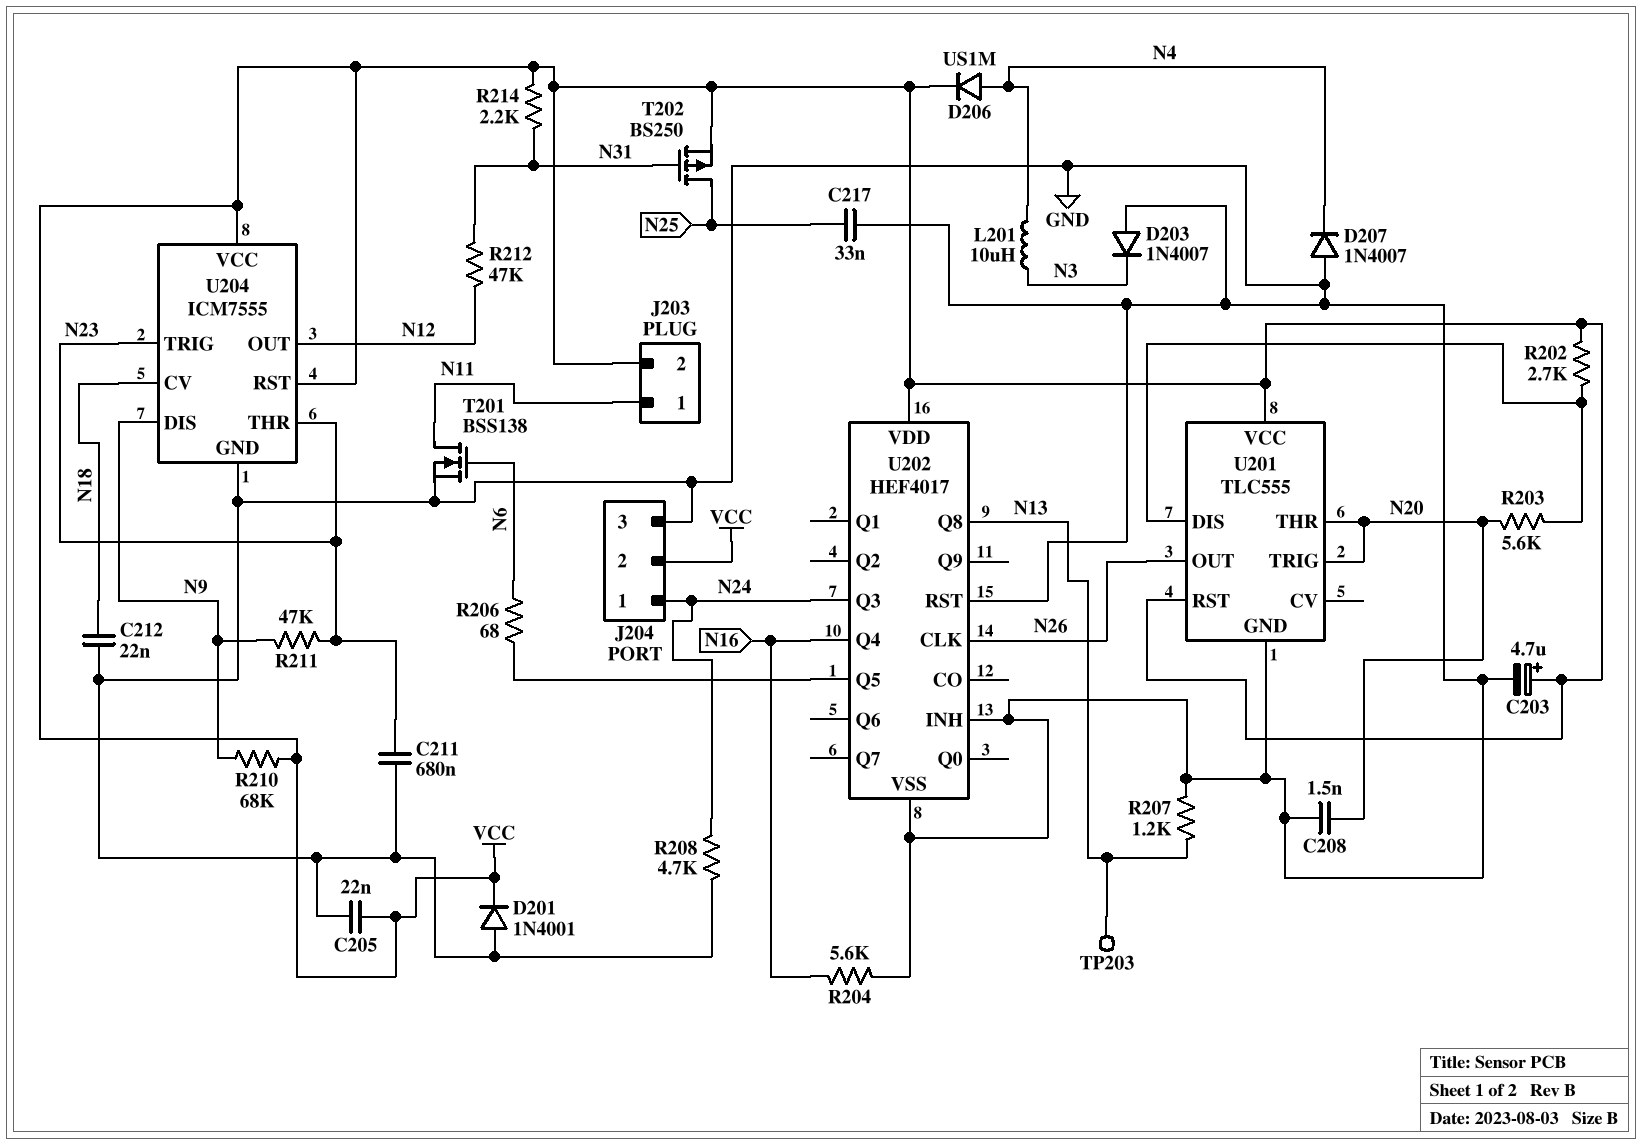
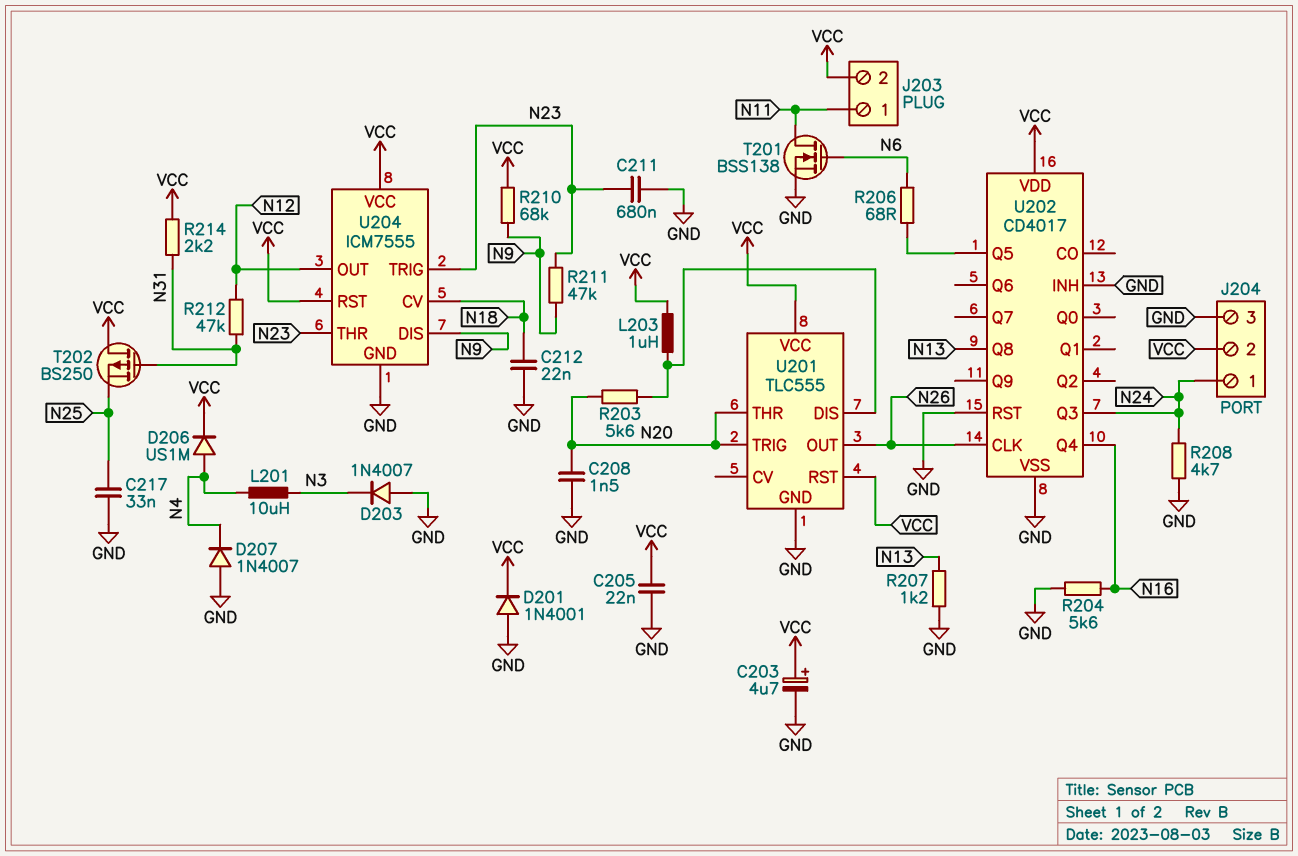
L203: none -> 1uH (U201/DIS, VCC)
R202: 2.7k (U201/DIS, VCC) -> none
T202: PMOS BS250 (G N31, D N25, S VCC) -> PMOS BS250 (G N31, D VCC, S N25)
TP203: test point (N13) -> none
U202: HEF4017 -> CD4017

